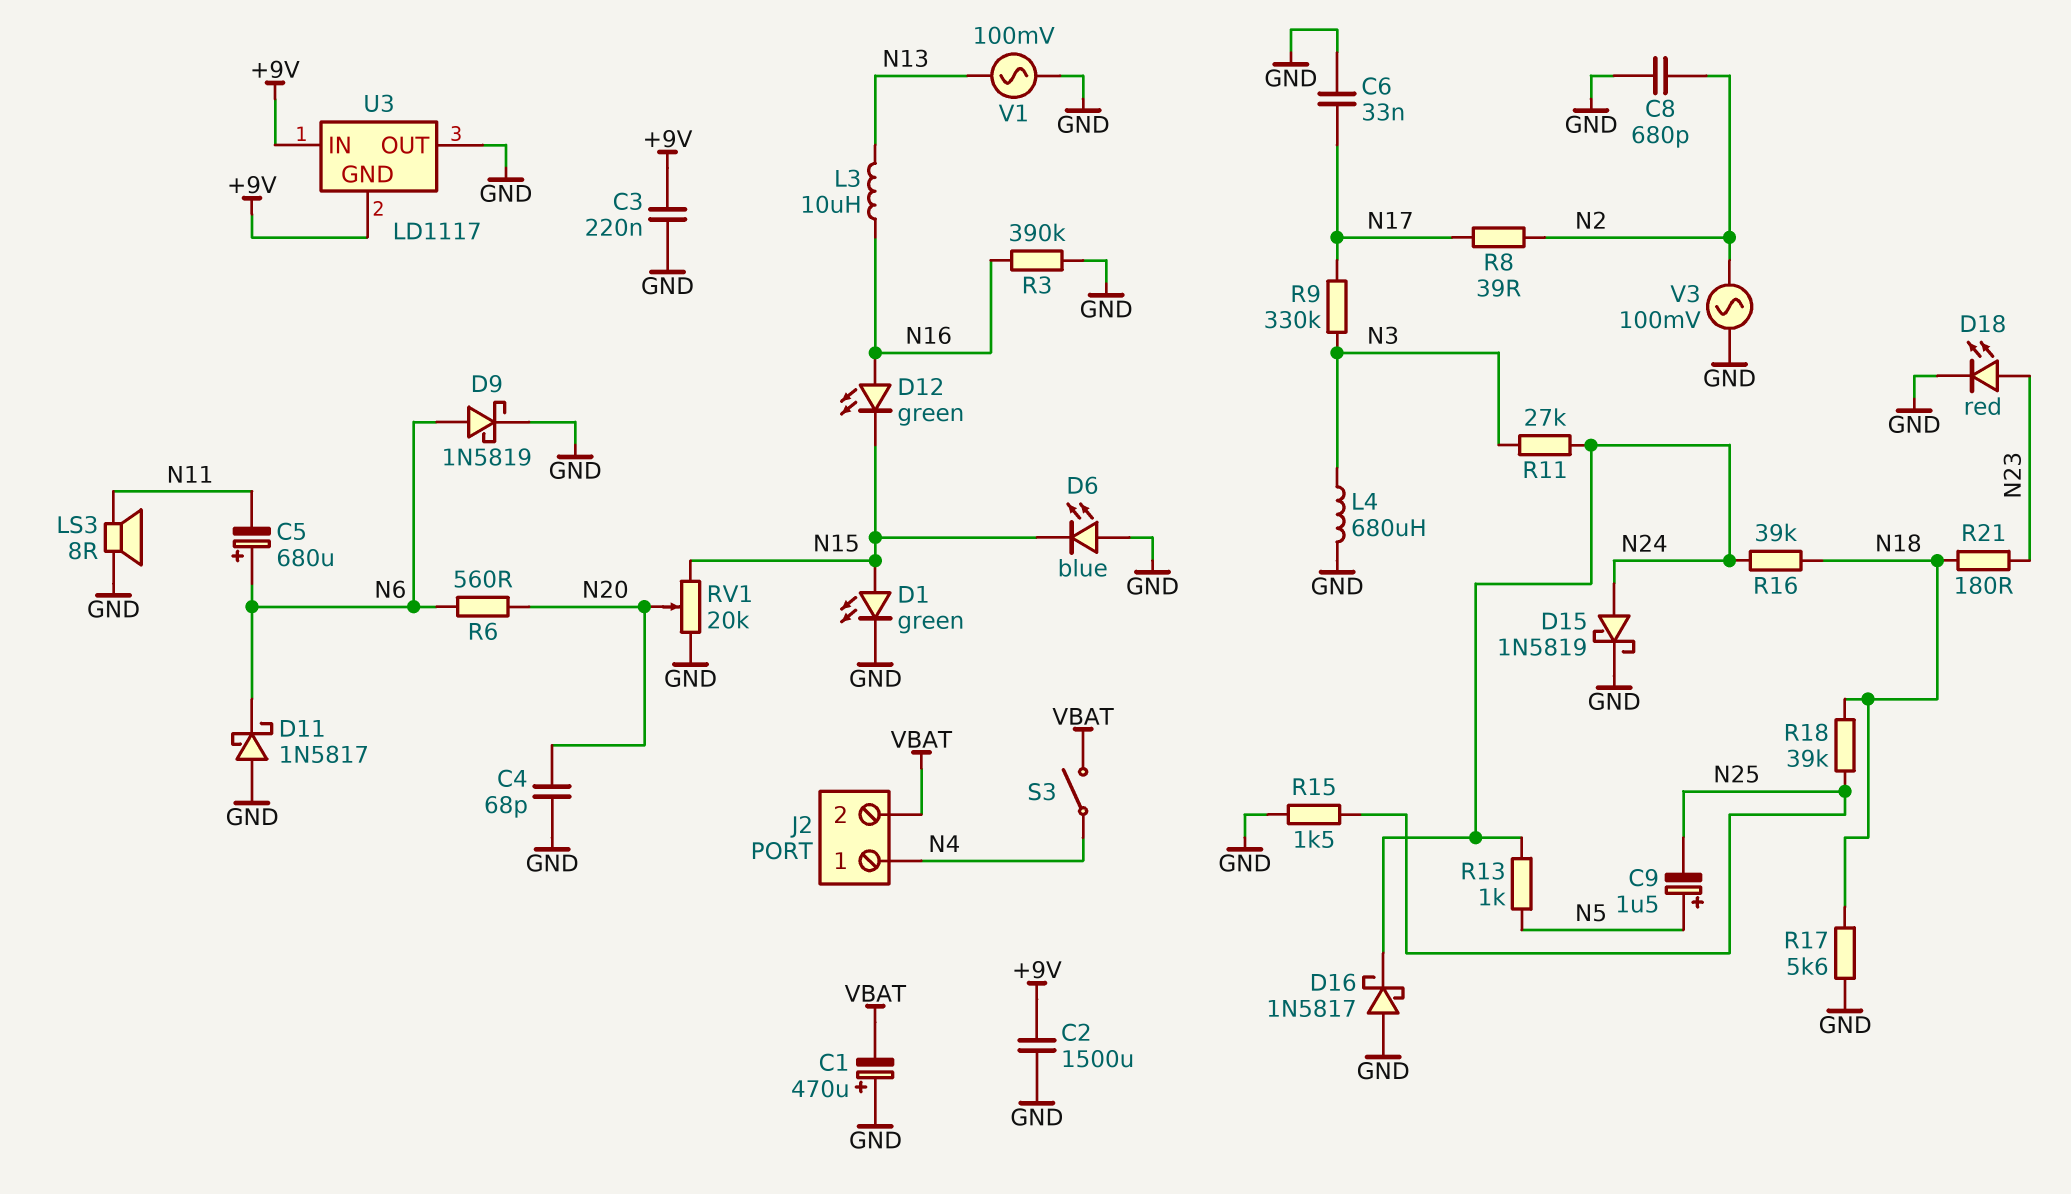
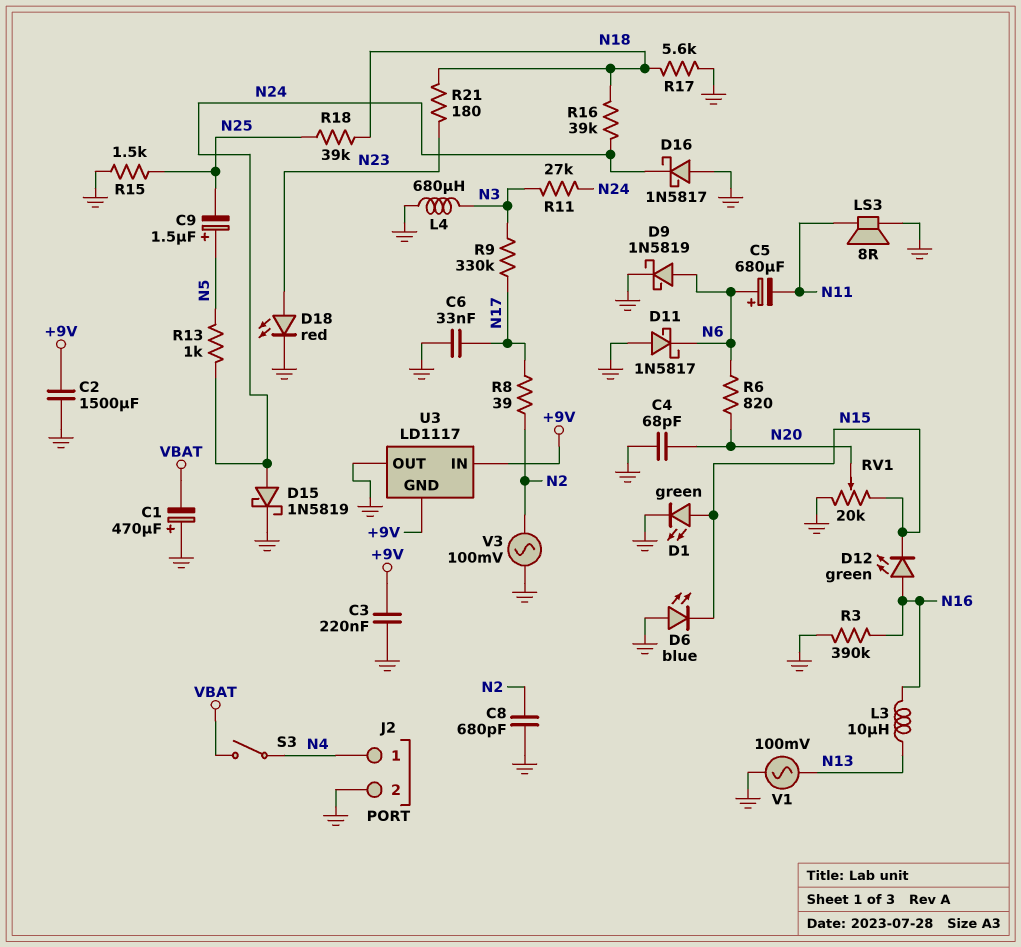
J2 pin 2: VBAT -> GND
R6: 560 (N6, N20) -> 820 (N6, N20)

